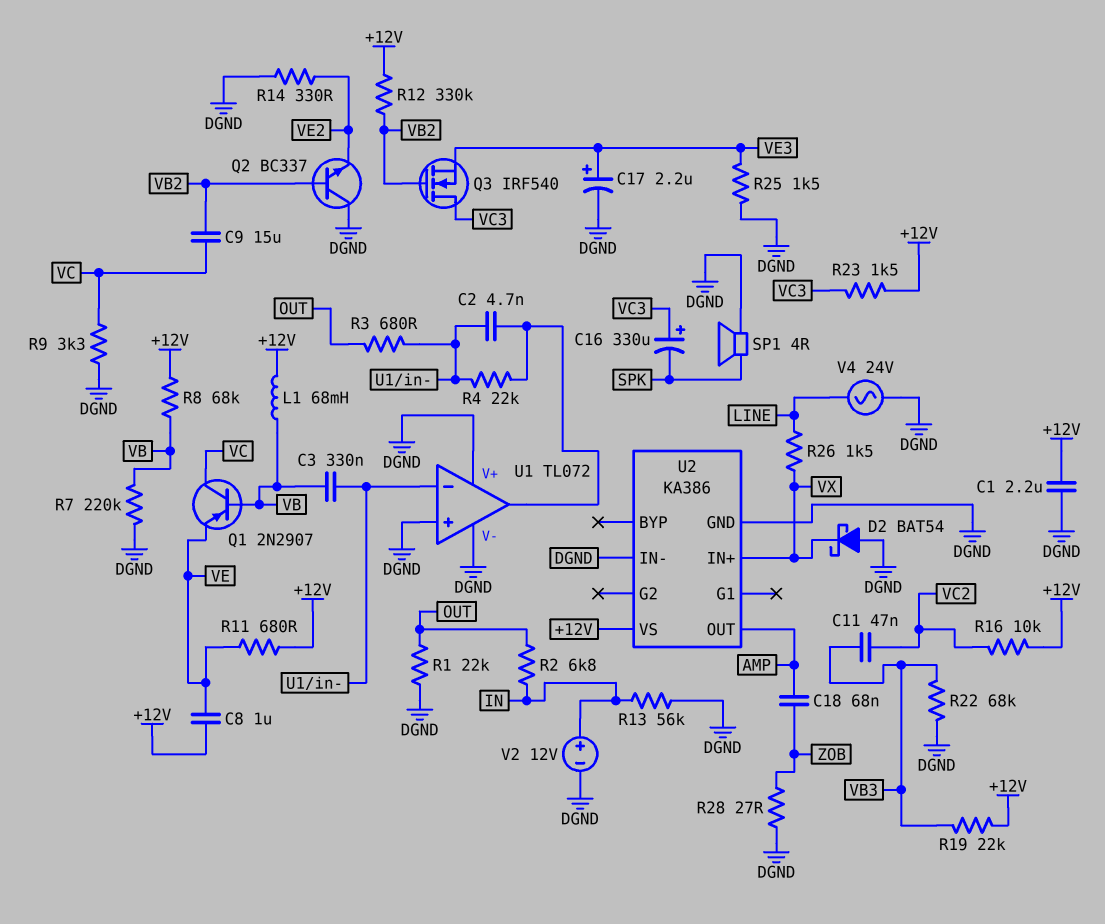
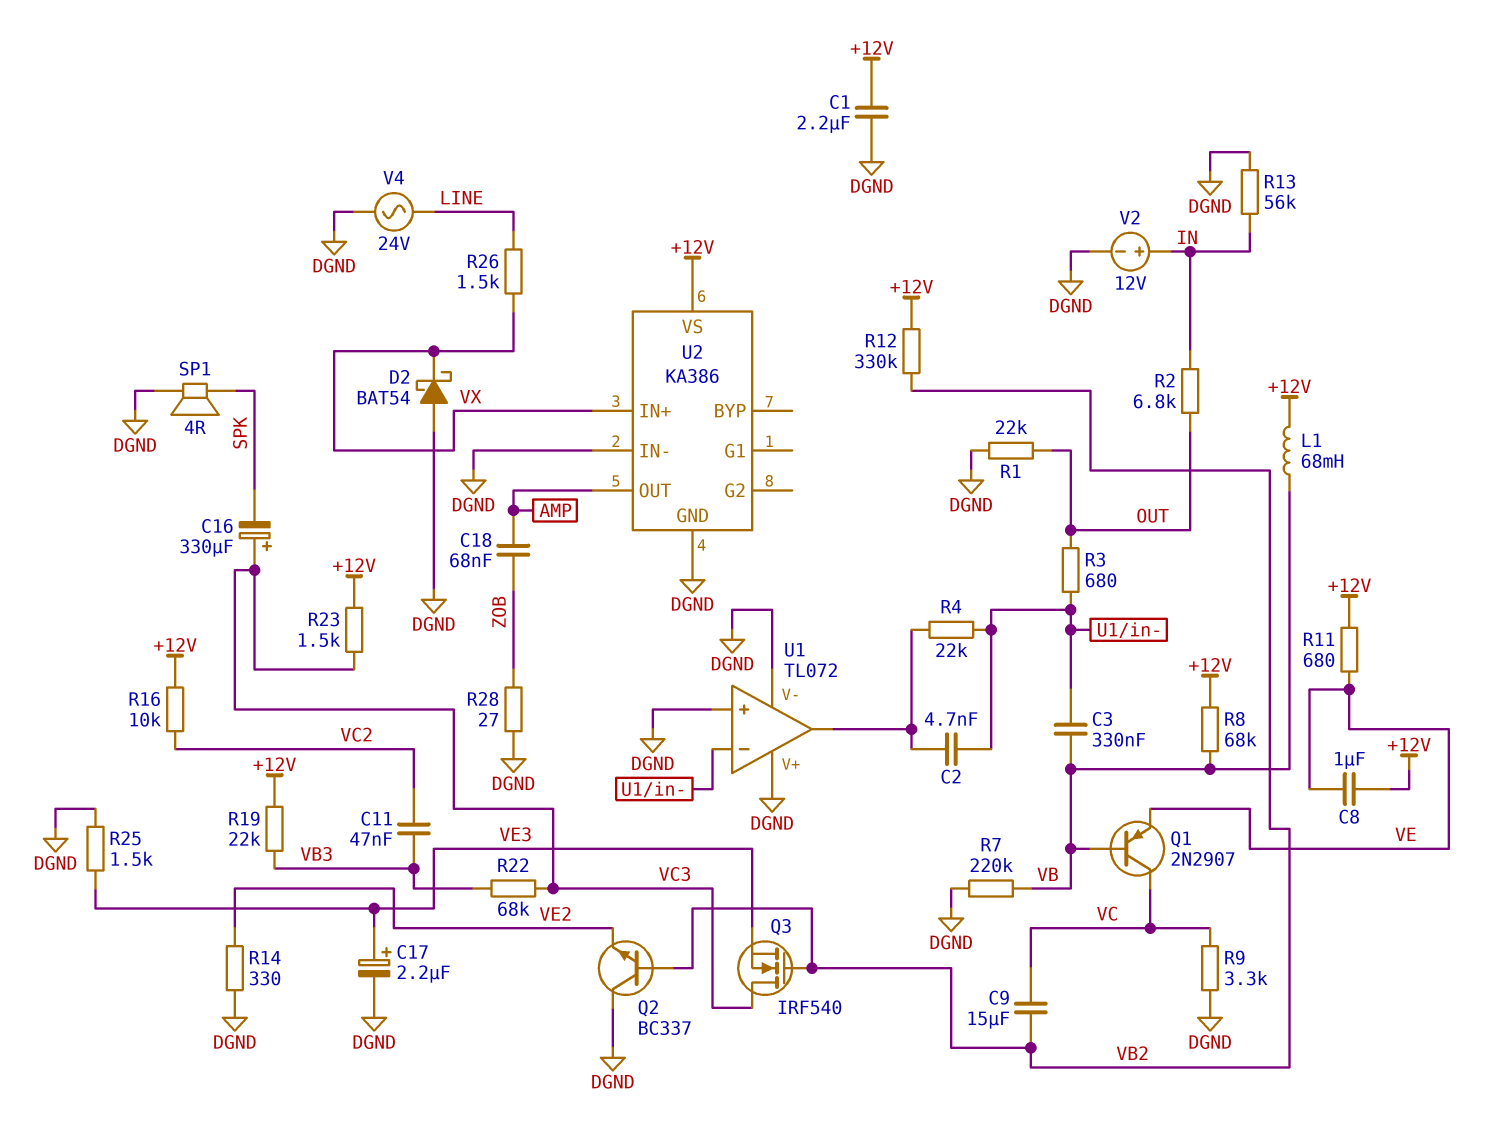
R22: 68k (DGND, VB3) -> 68k (VB3, VC3)

